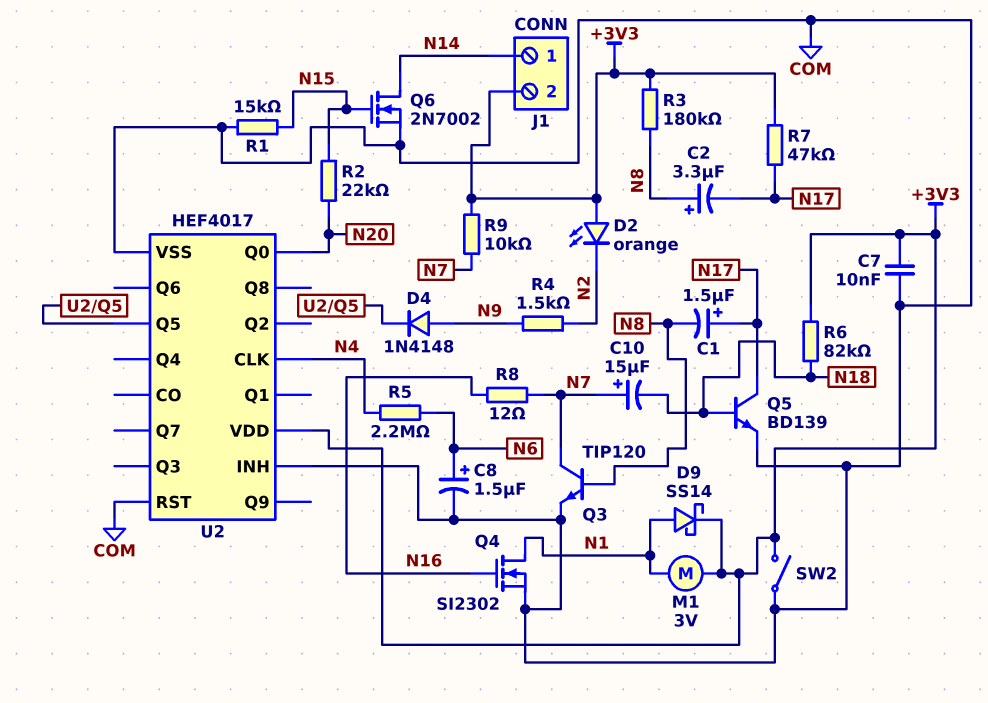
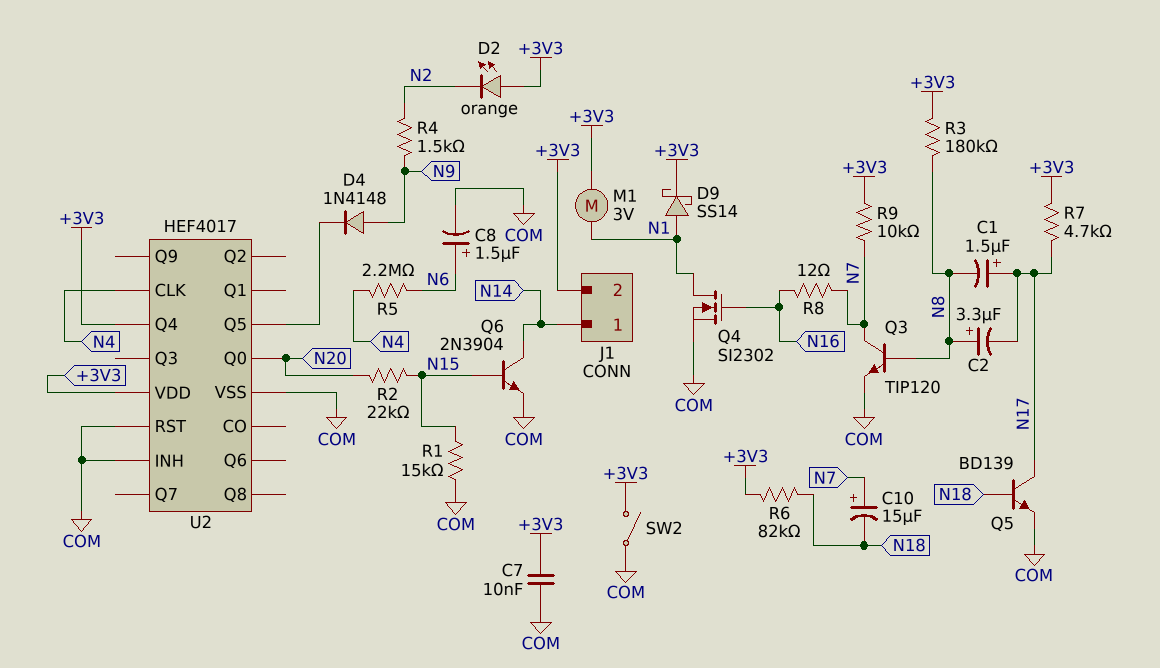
Q6: NMOS 2N7002 (G N15, D N14, S COM) -> NPN 2N3904 (B N15, C N14, E COM)
R7: 47k (+3V3, N17) -> 4.7k (+3V3, N17)
U2 pin Q4: none -> +3V3

